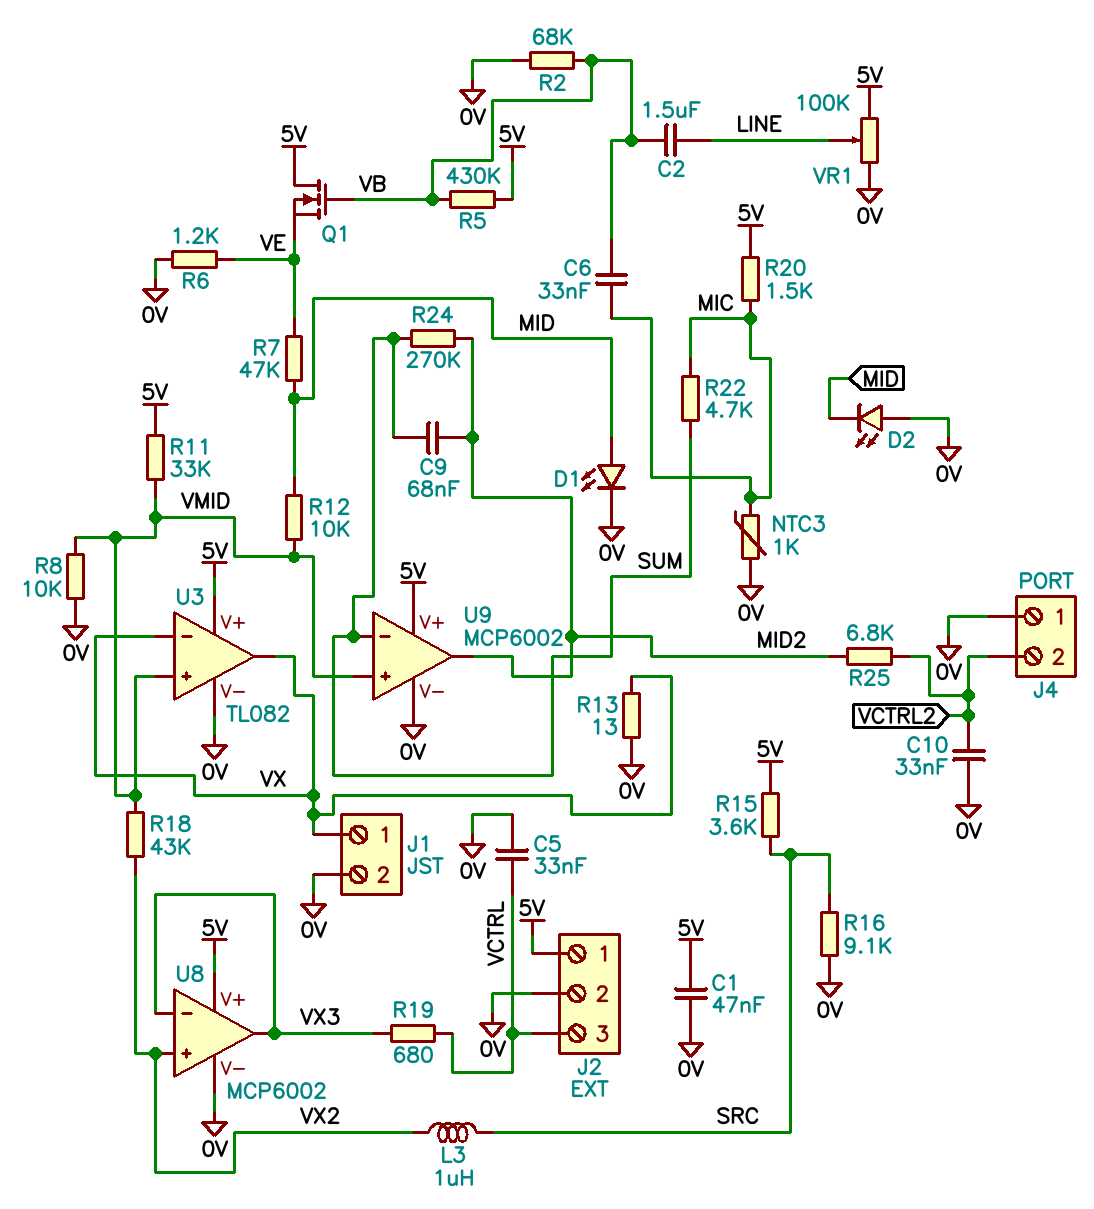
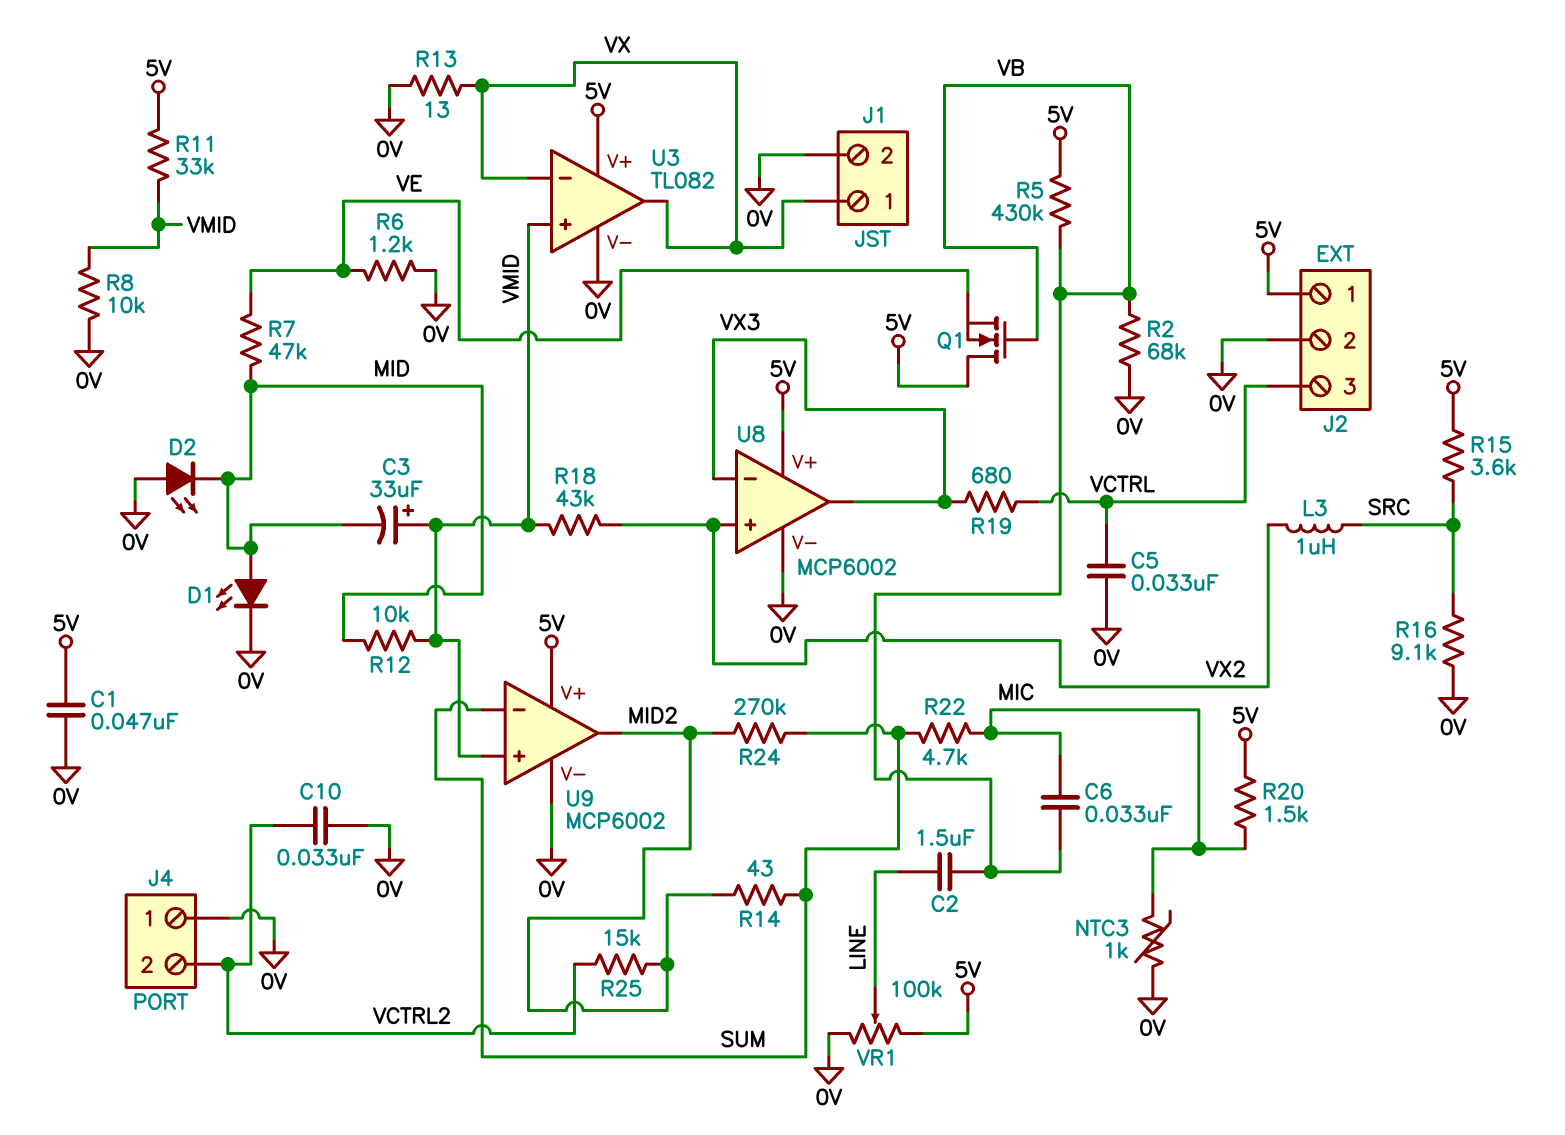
C3: none -> 33uF (plus VMID, minus MID)
C9: 68nF (MID2, SUM) -> none
R14: none -> 43 (MID2, SUM)
R25: 6.8k (MID2, VCTRL2) -> 15k (MID2, VCTRL2)

